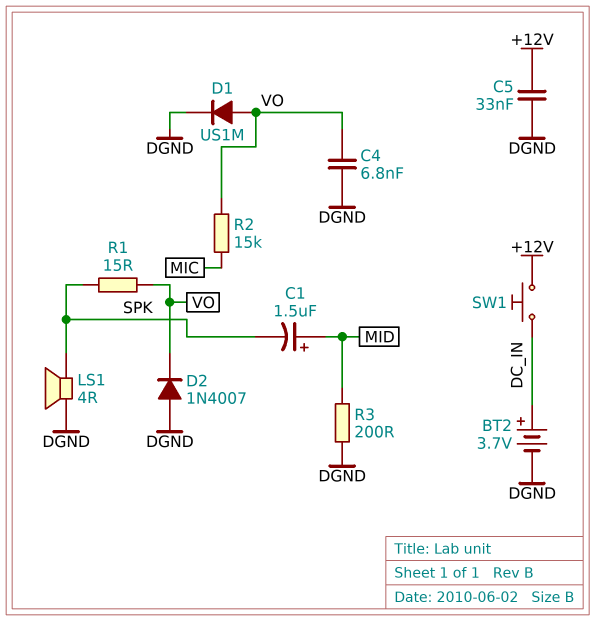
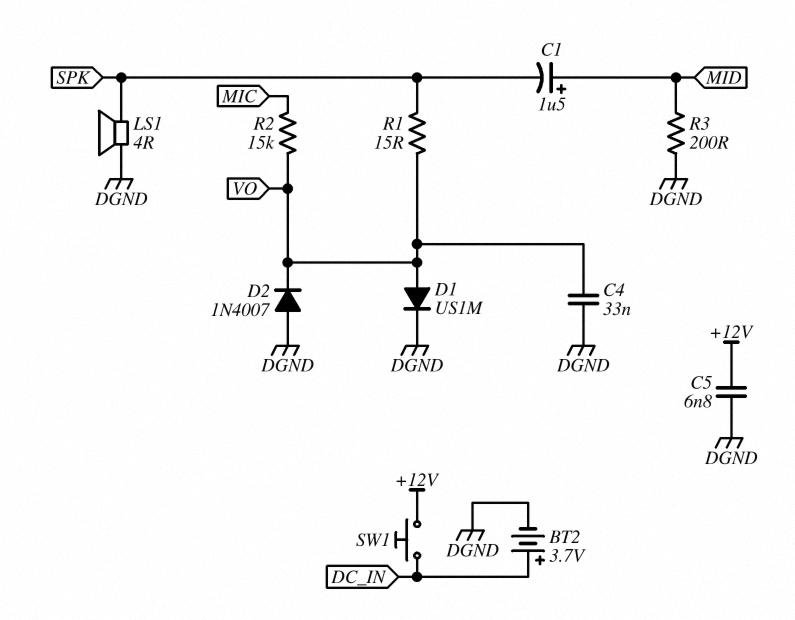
C4: 6.8nF (DGND, VO) -> 33nF (DGND, VO)
C5: 33nF (+12V, DGND) -> 6.8nF (+12V, DGND)

